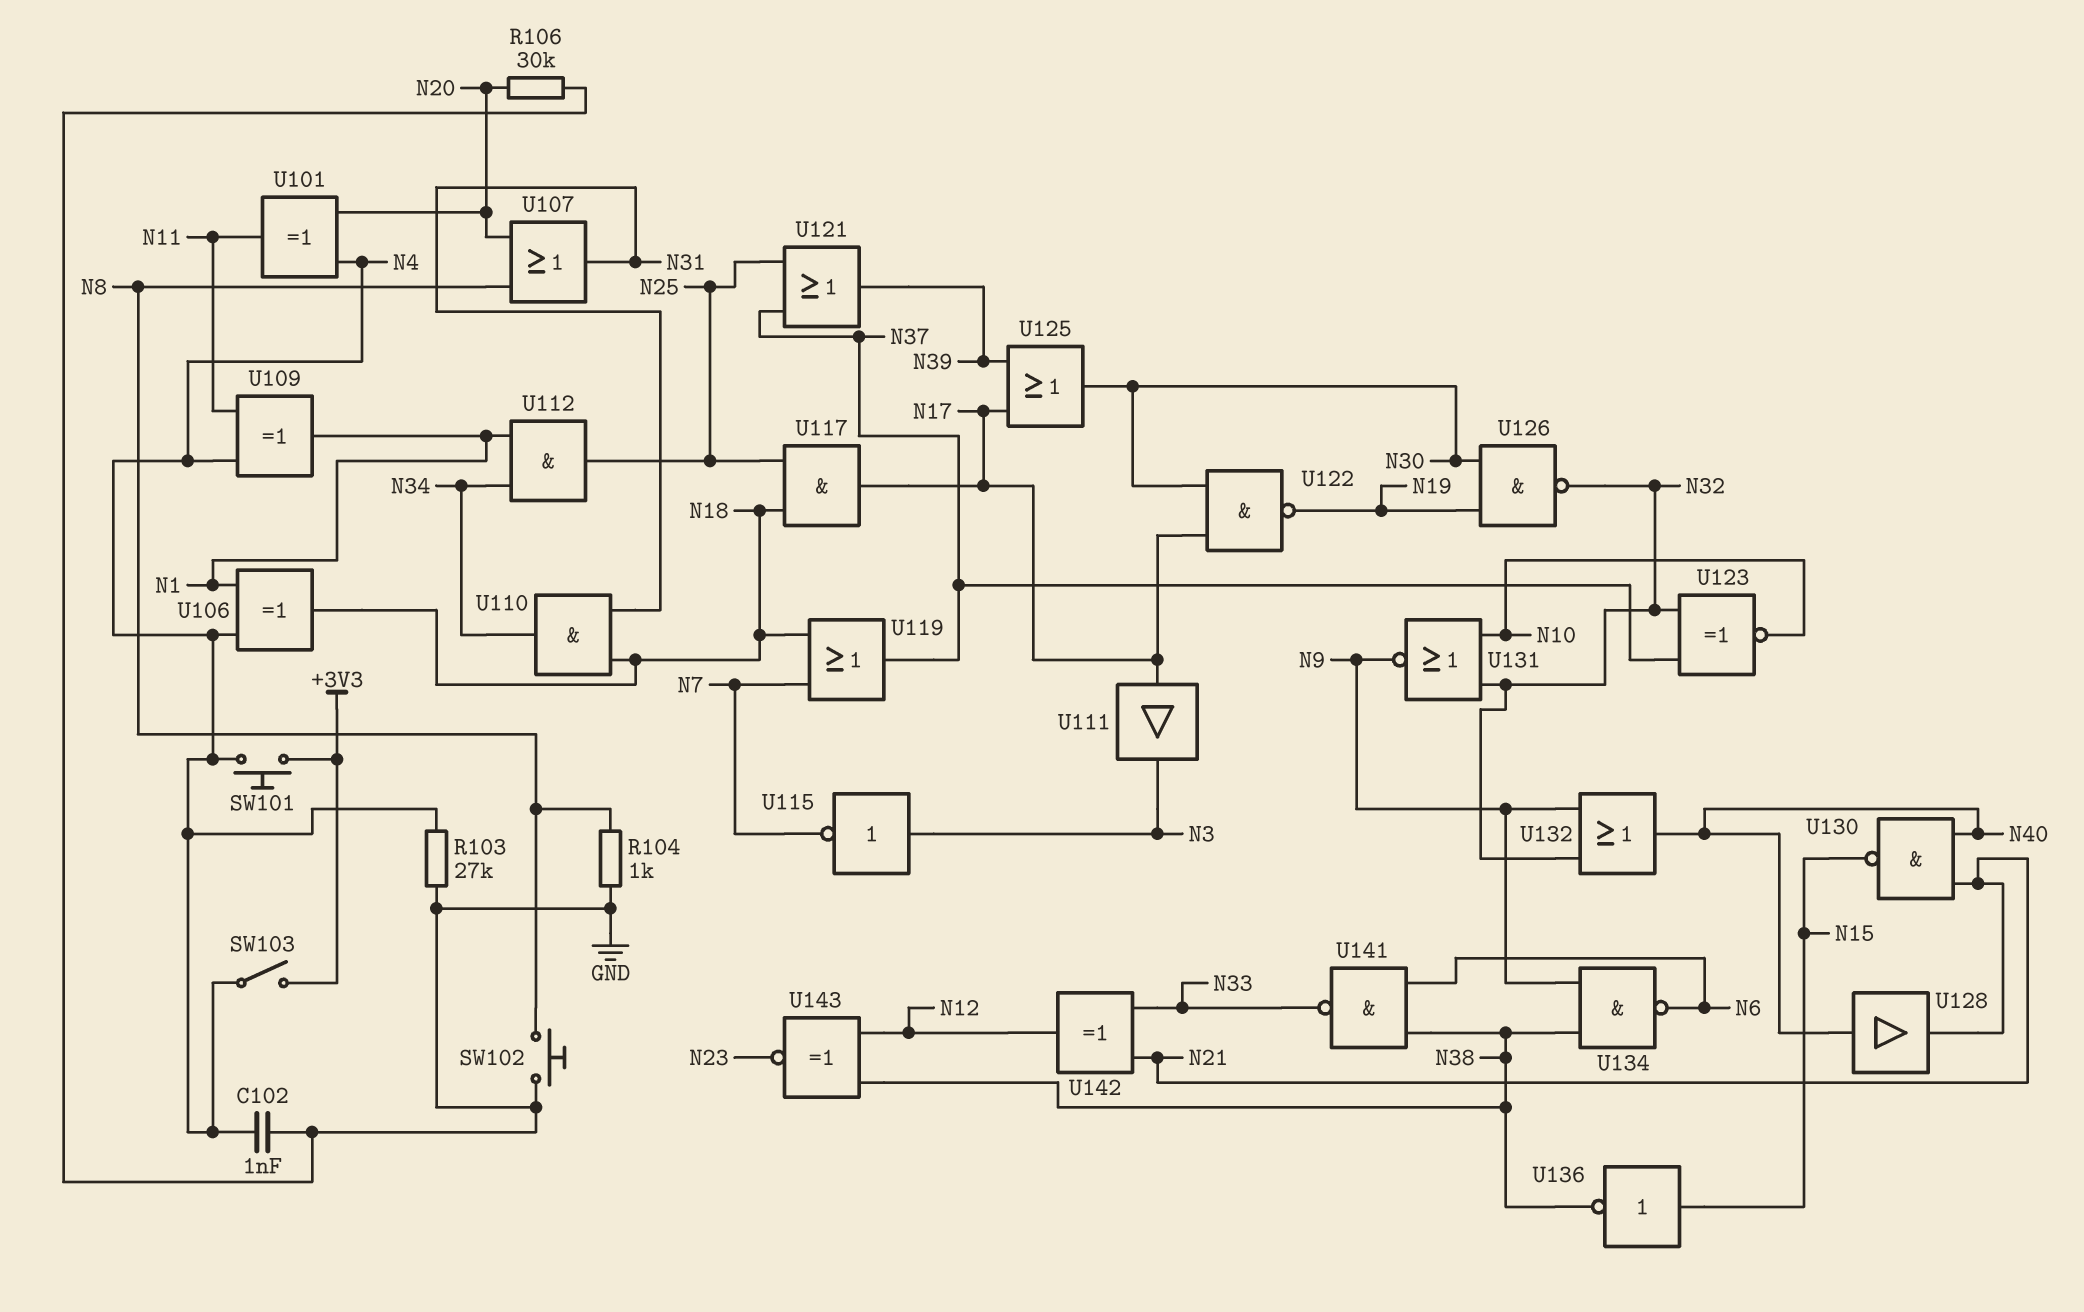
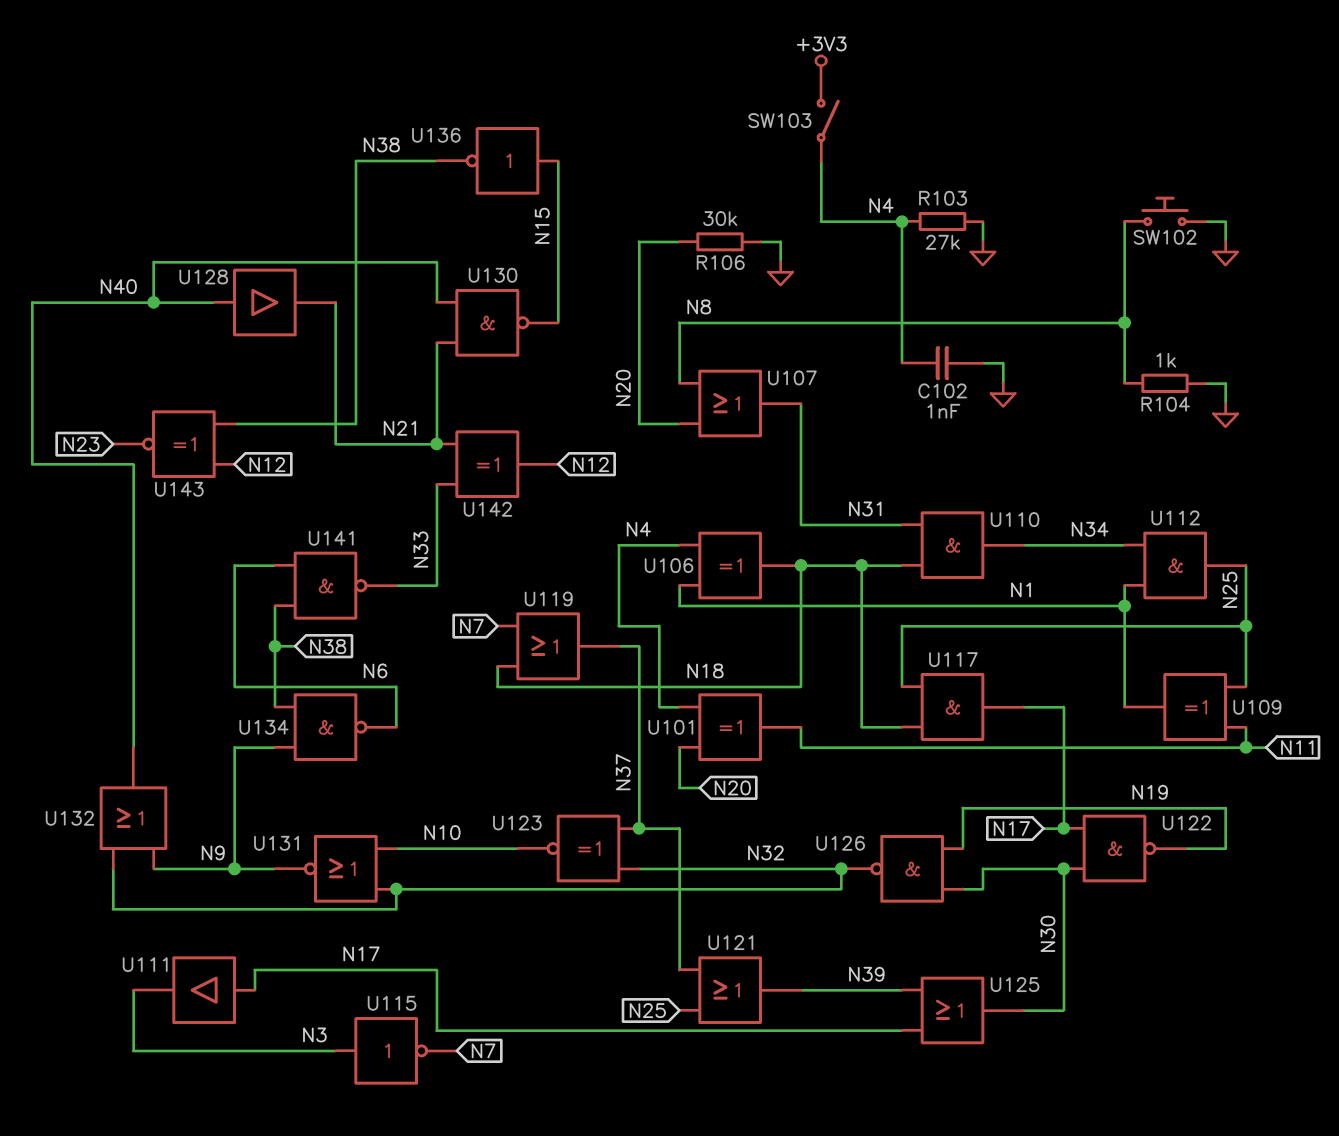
SW101: button (+3V3, N4) -> none
U109: XOR (in N4, in N11, out N1) -> XOR (in N11, in N25, out N1)

